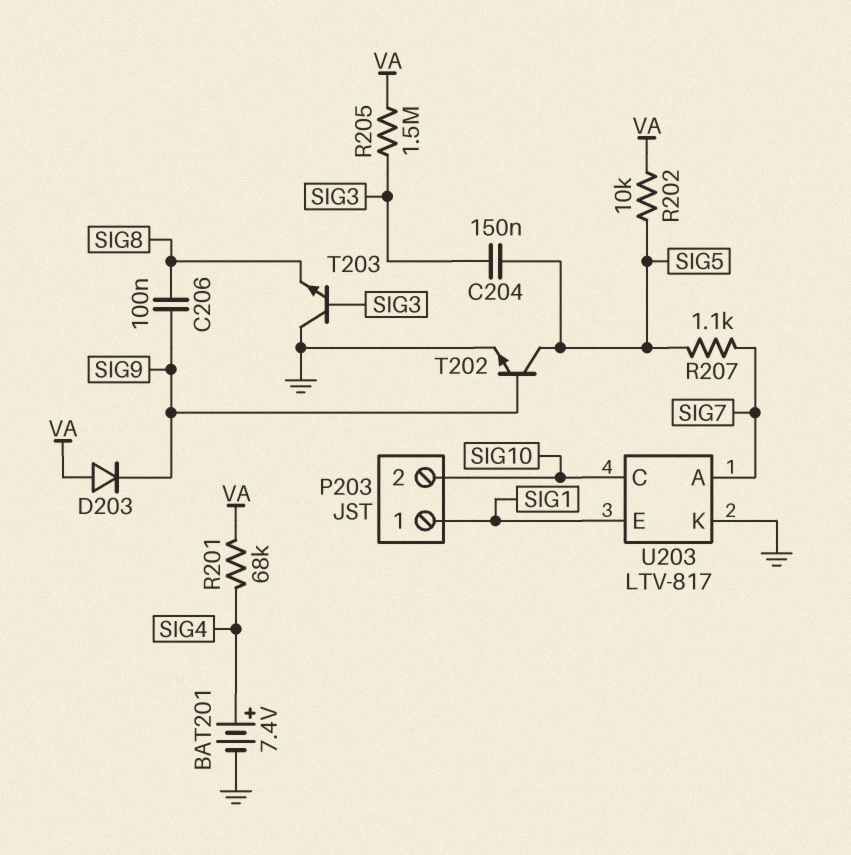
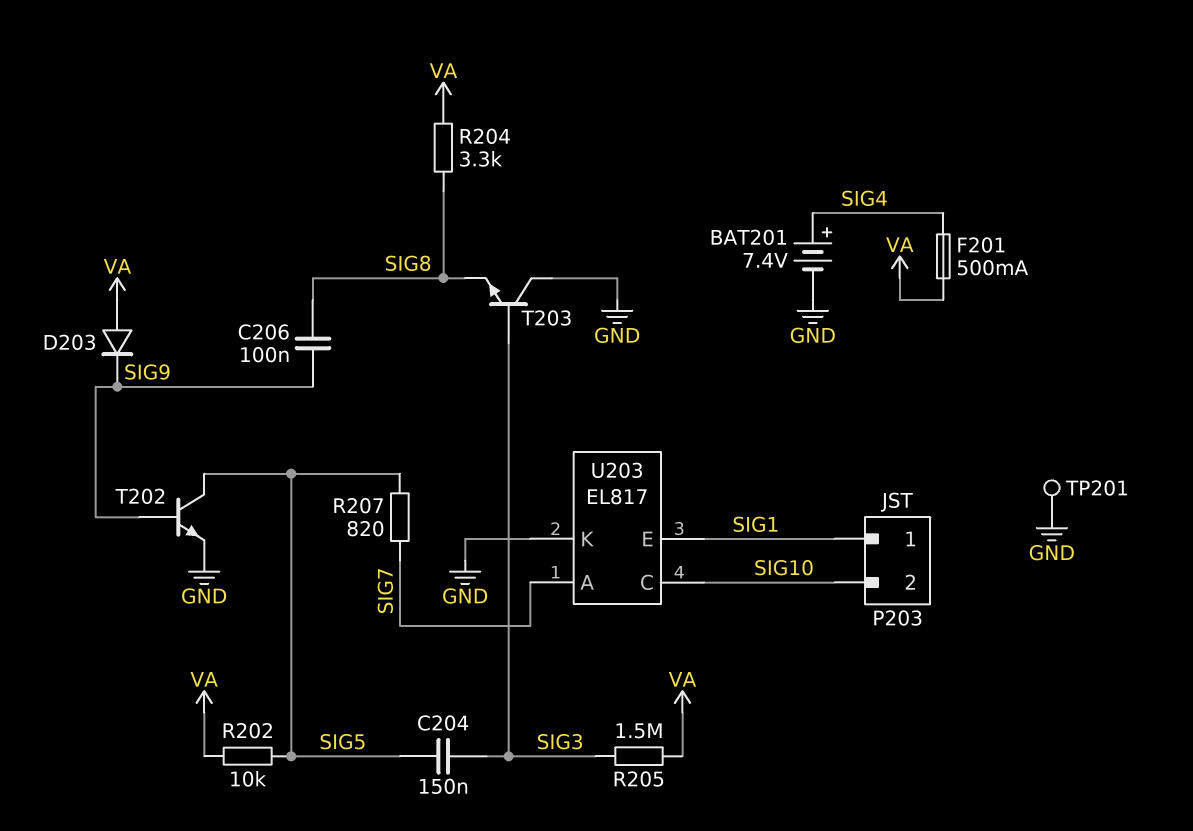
F201: none -> 500mA (SIG4, VA)
R201: 68k (SIG4, VA) -> none
R204: none -> 3.3k (SIG8, VA)
R207: 1.1k (SIG5, SIG7) -> 820 (SIG5, SIG7)
TP201: none -> test point (GND)
U203: LTV-817 -> EL817

